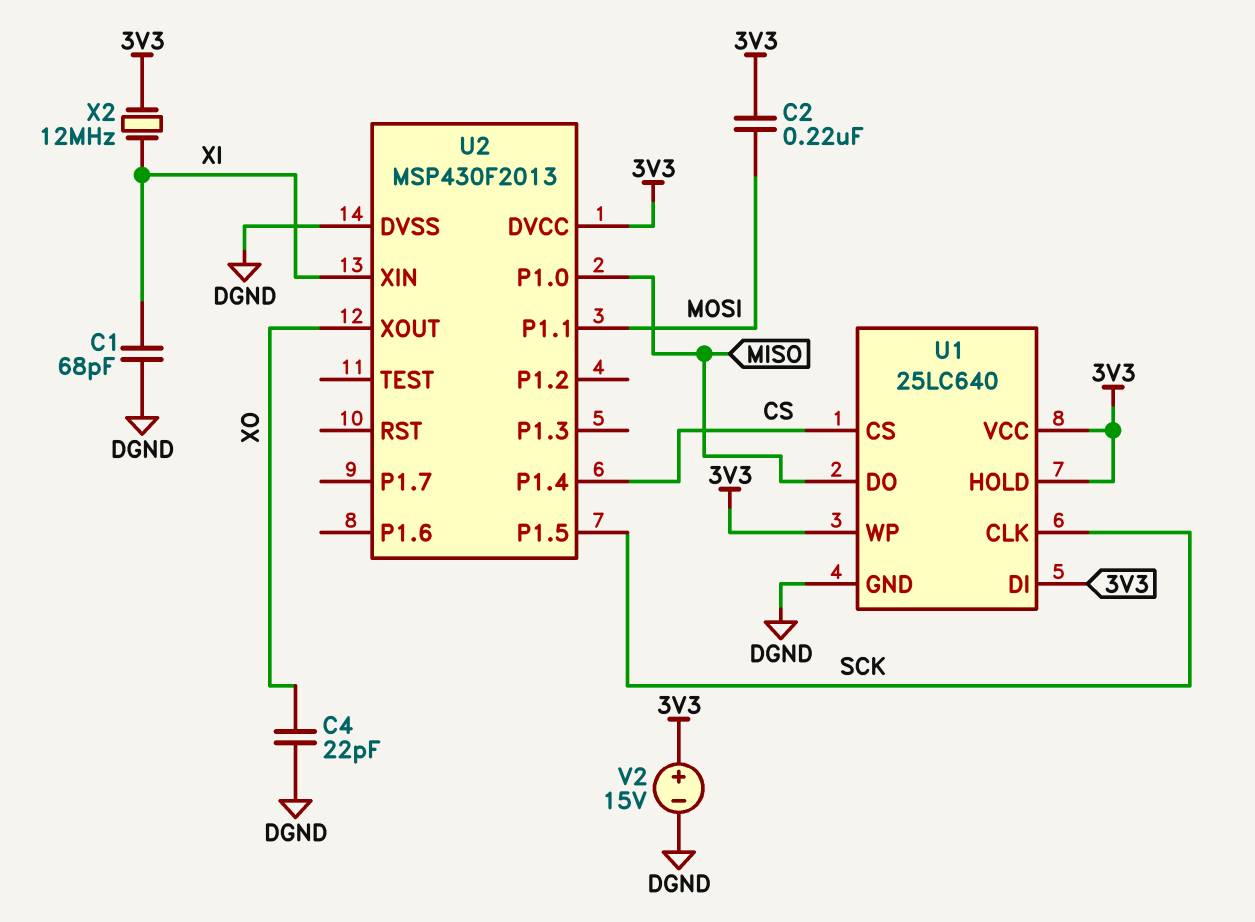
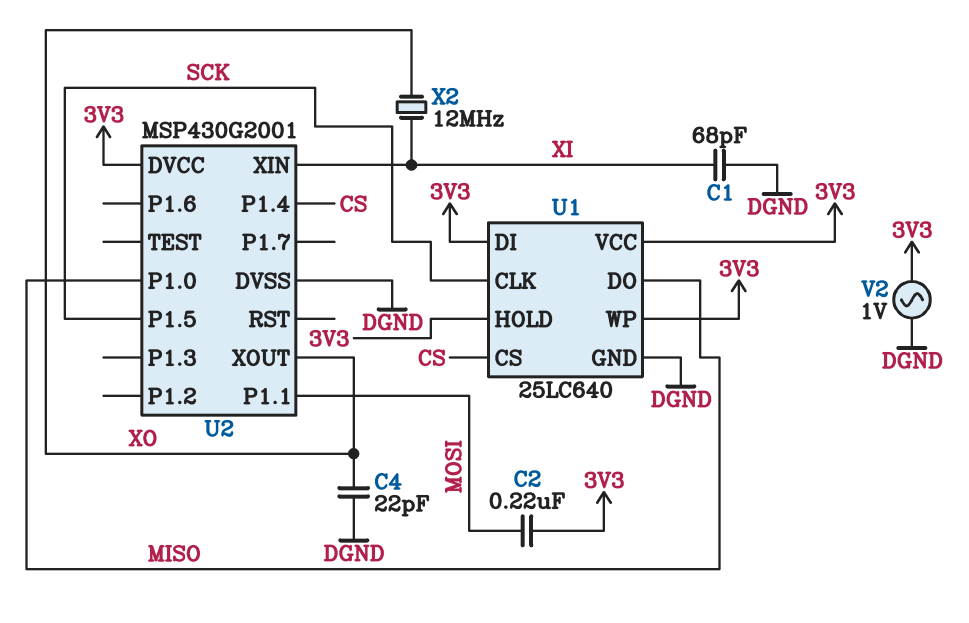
U2: MSP430F2013 -> MSP430G2001
V2: 15V (plus 3V3, minus DGND) -> AC 1V (3V3, DGND)
X2: 12MHz (3V3, XI) -> 12MHz (XI, XO)

